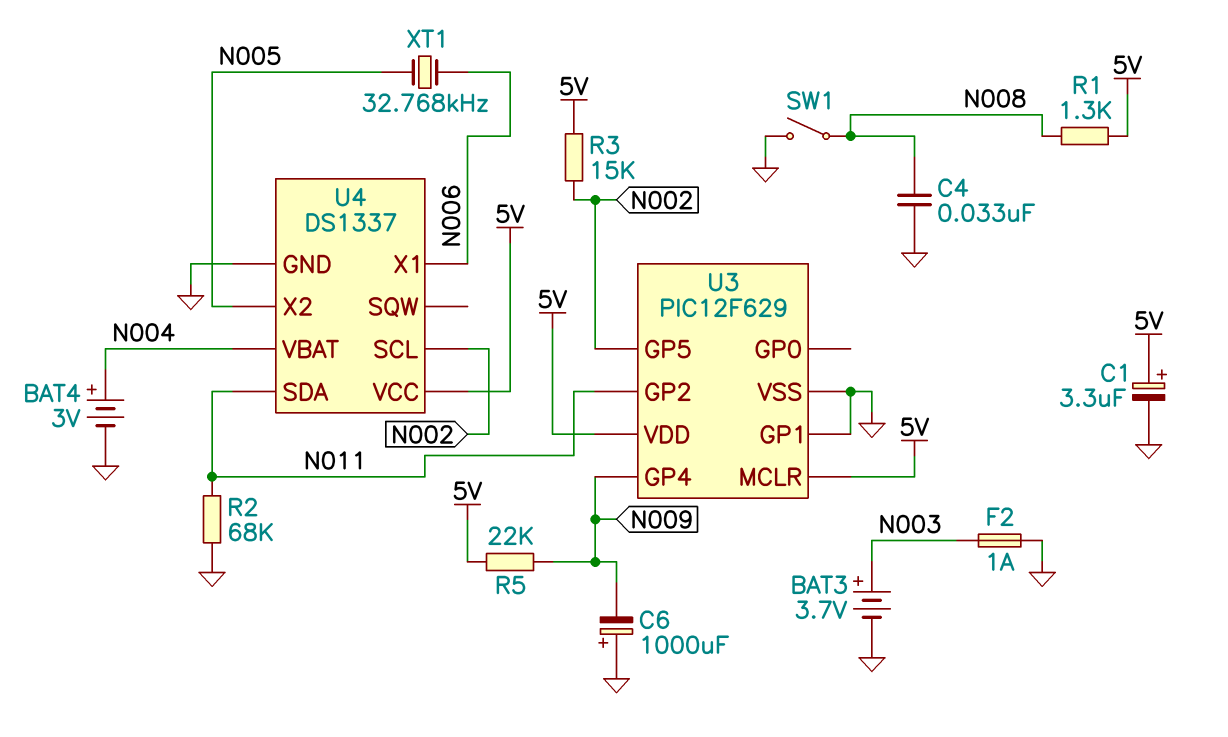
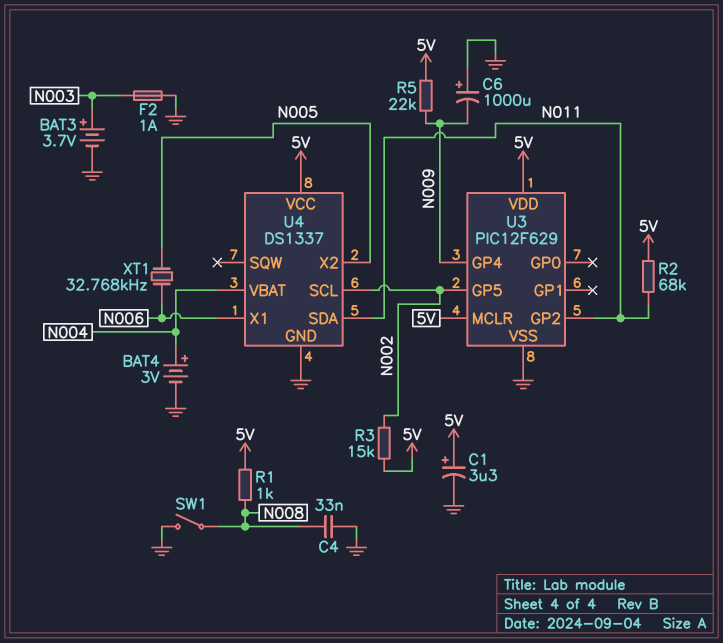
R1: 1.3k (5V, N008) -> 1k (5V, N008)
R2: 68k (GND, N011) -> 68k (5V, N011)
U3 pin GP1: GND -> none

